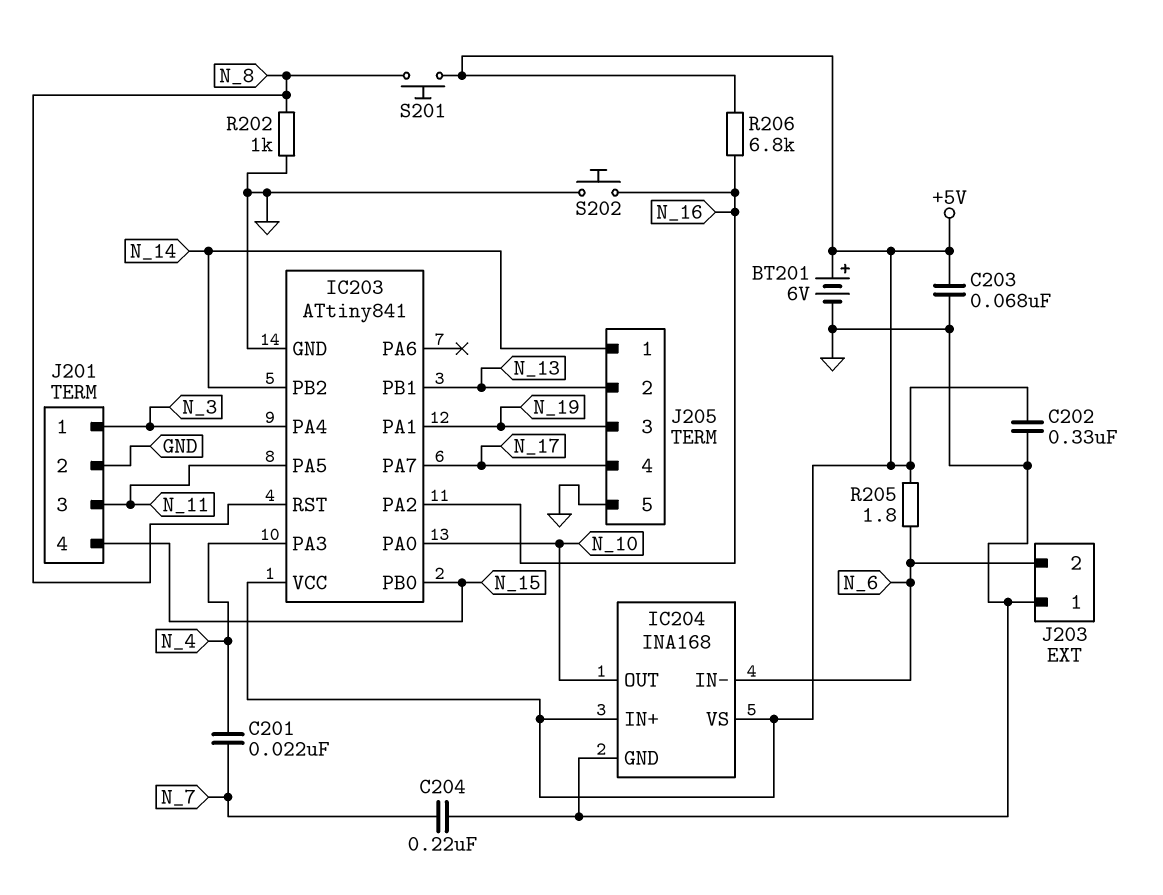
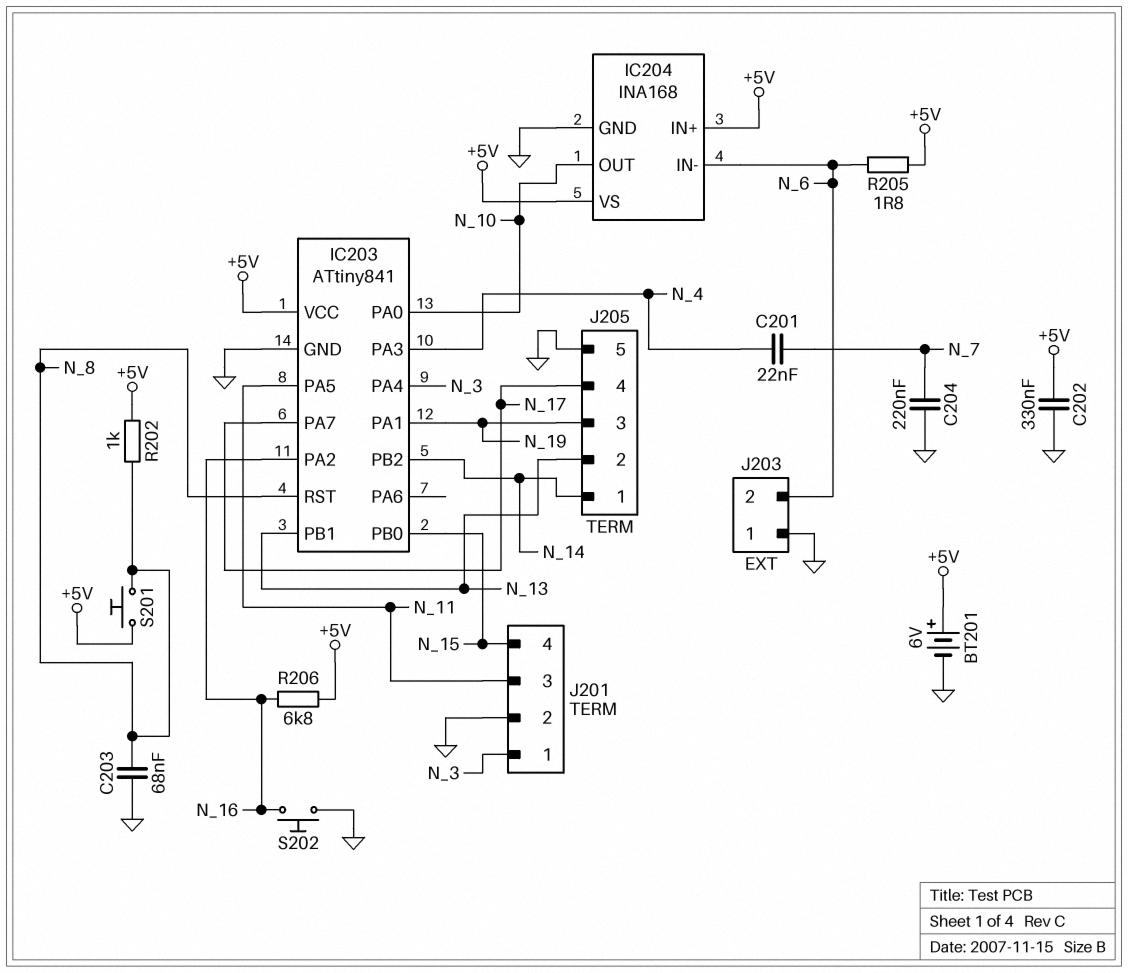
C203: 68nF (+5V, GND) -> 68nF (GND, N_8)
R202: 1k (GND, N_8) -> 1k (+5V, N_8)

